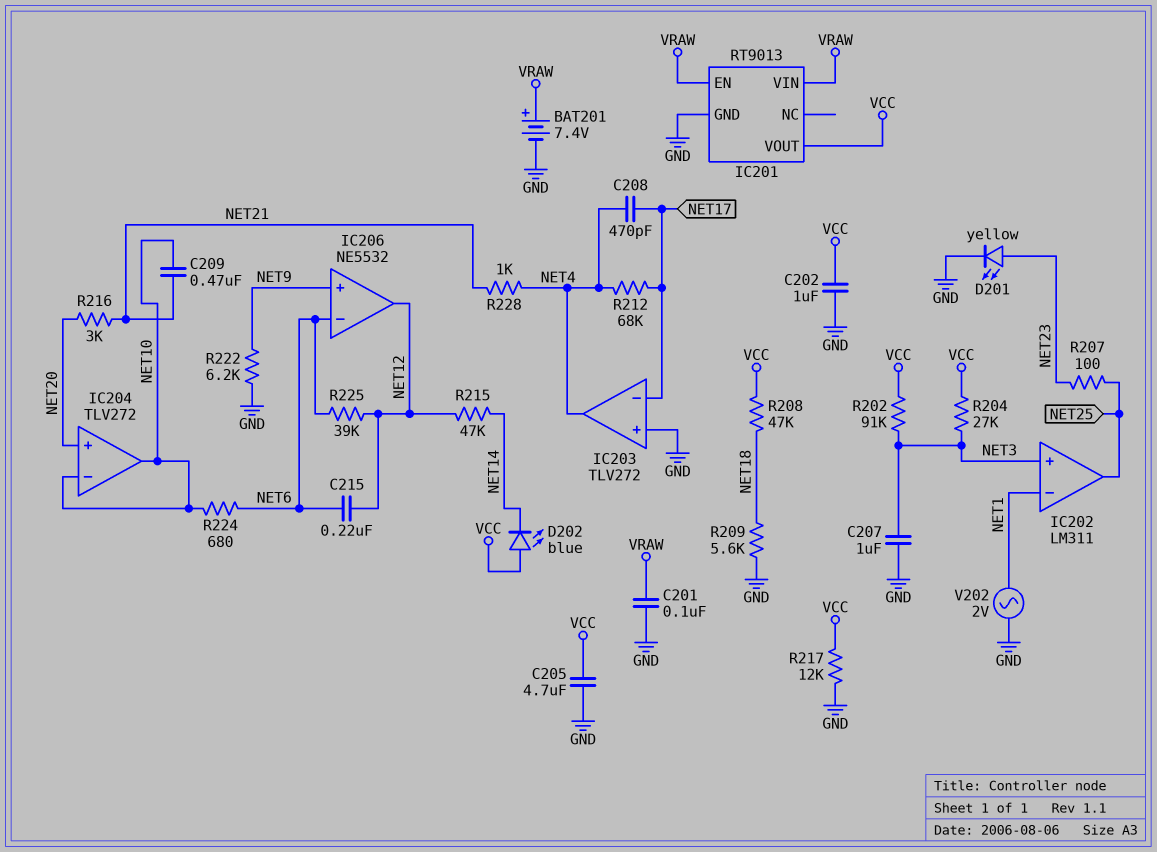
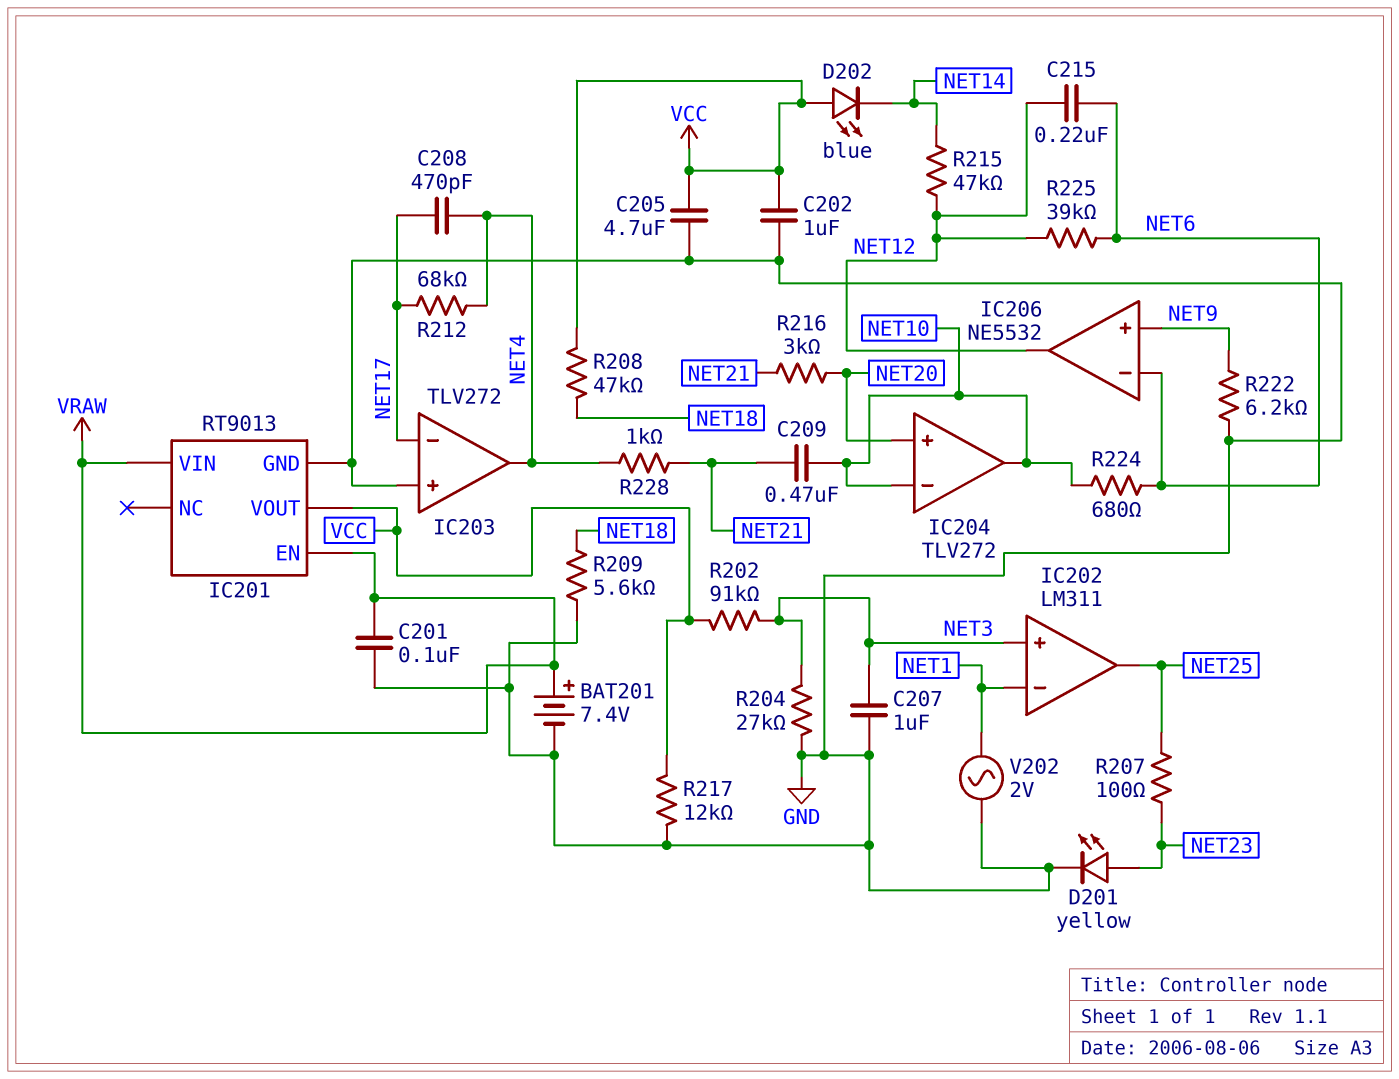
R204: 27k (NET3, VCC) -> 27k (GND, NET3)

